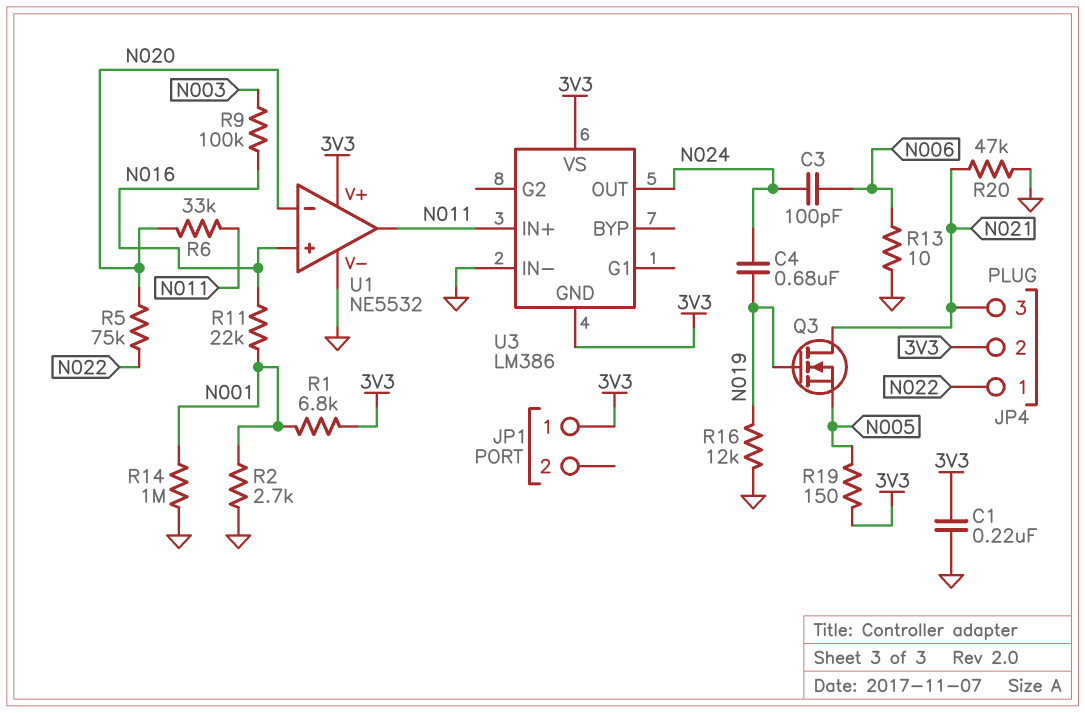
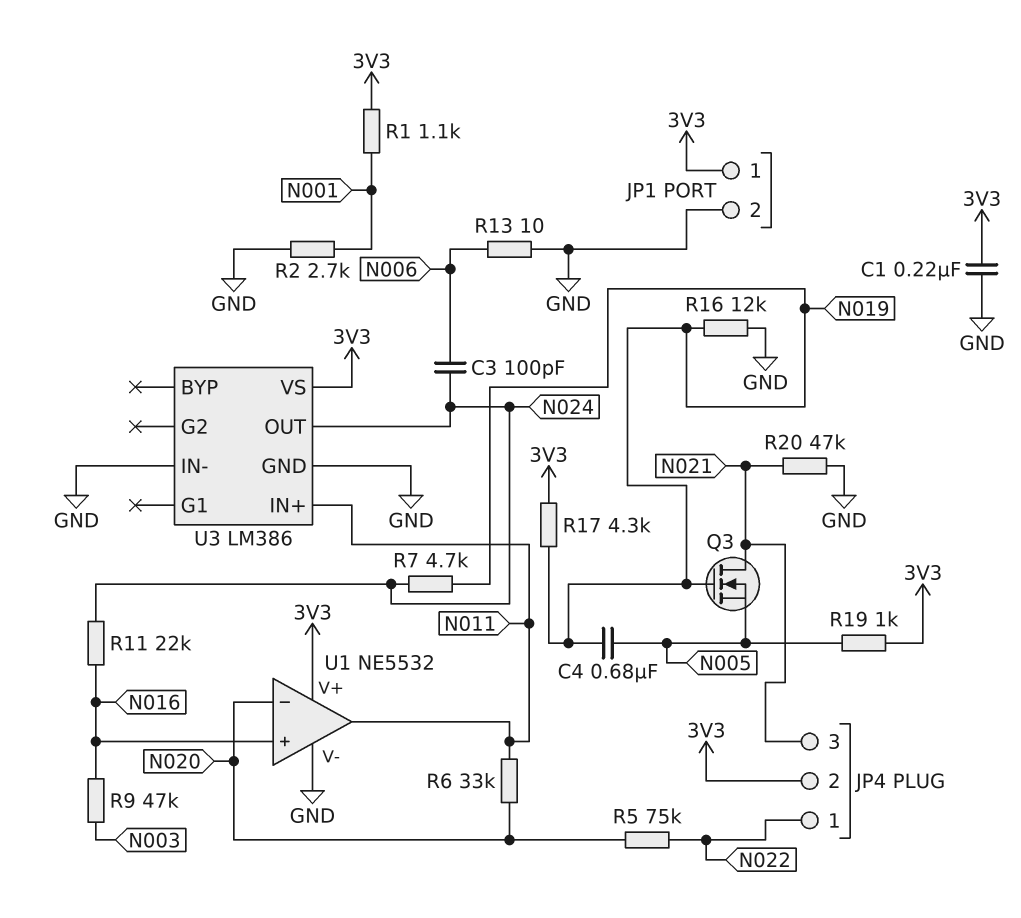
C4: 680nF (N019, N024) -> 680nF (N005, N019)
JP1 pin 2: none -> GND
R1: 6.8k (3V3, N001) -> 1.1k (3V3, N001)
R7: none -> 4.7k (N019, N024)
R9: 100k (N003, N016) -> 47k (N003, N016)
R11: 22k (N001, N016) -> 22k (N016, N024)
R14: 1M (GND, N001) -> none
R17: none -> 4.3k (3V3, N019)
R19: 150 (3V3, N005) -> 1k (3V3, N005)
U3 pin GND: 3V3 -> GND

